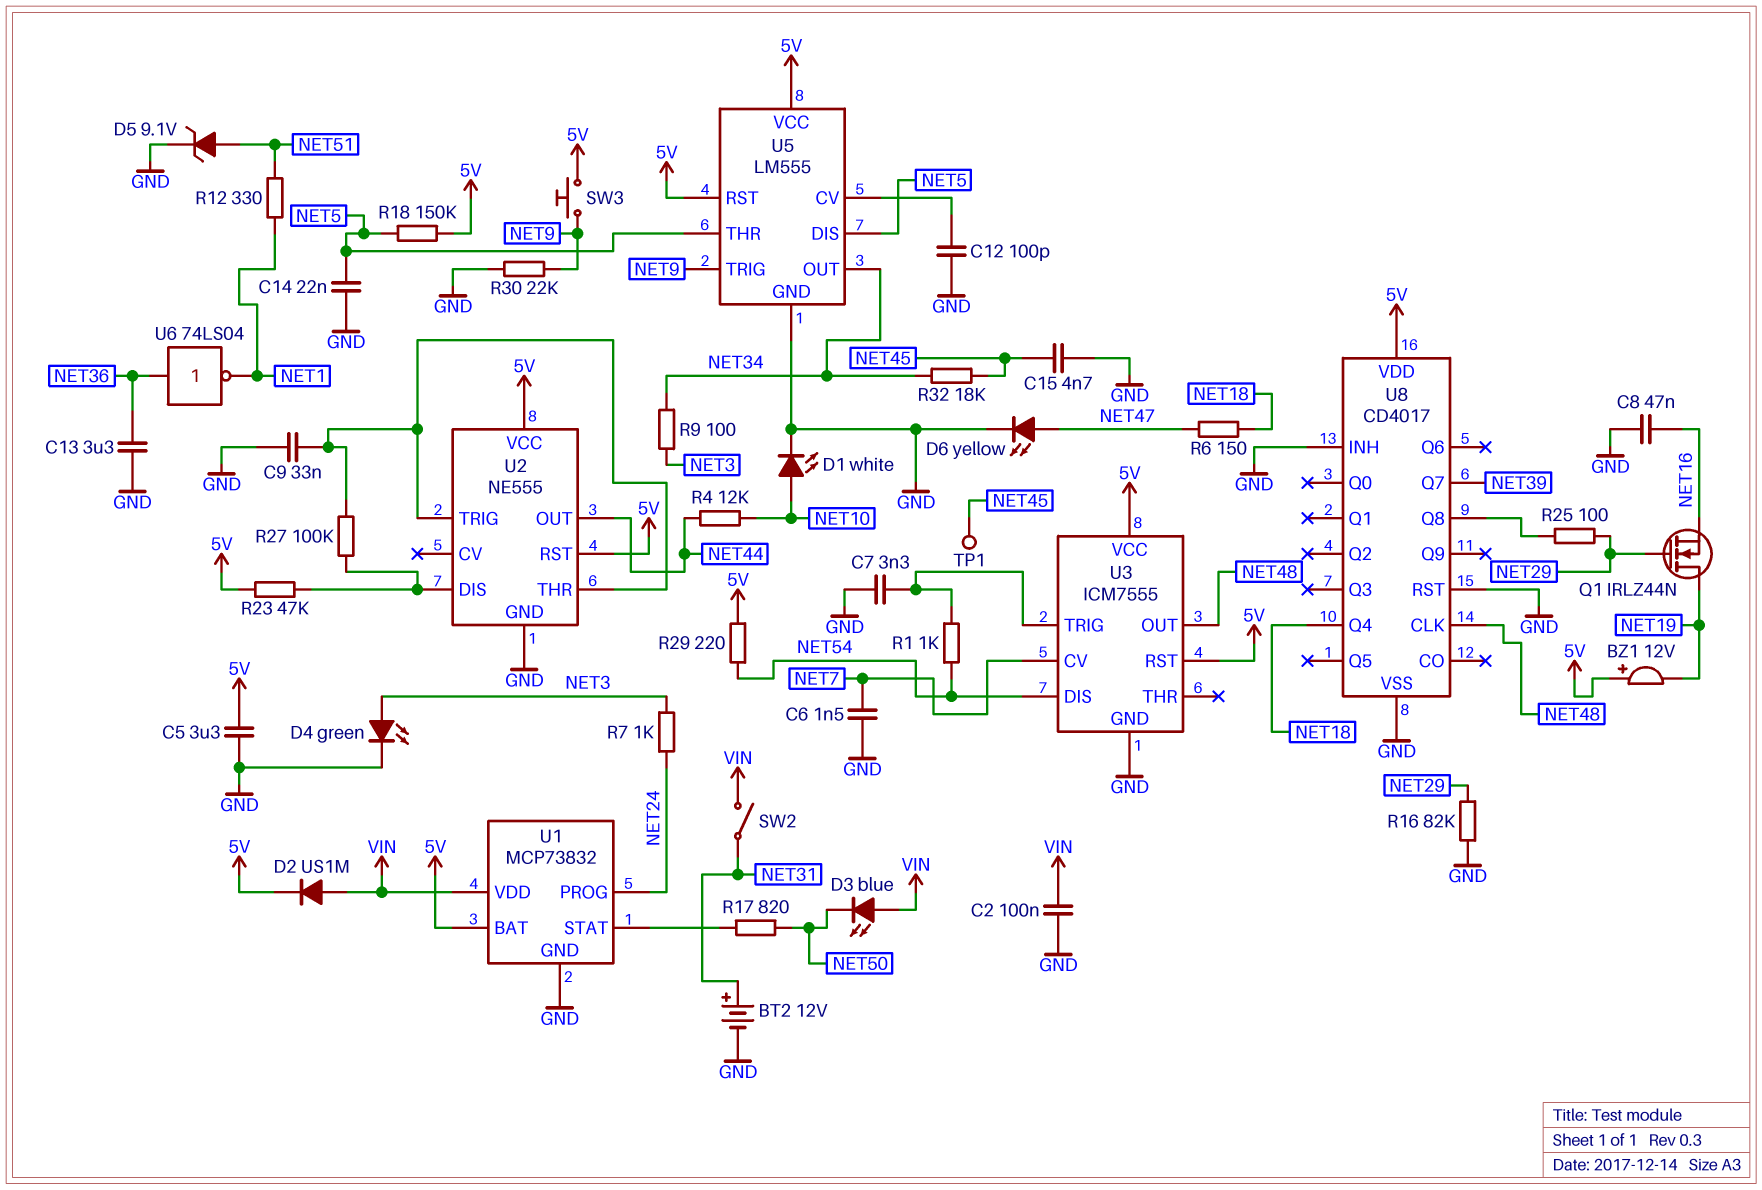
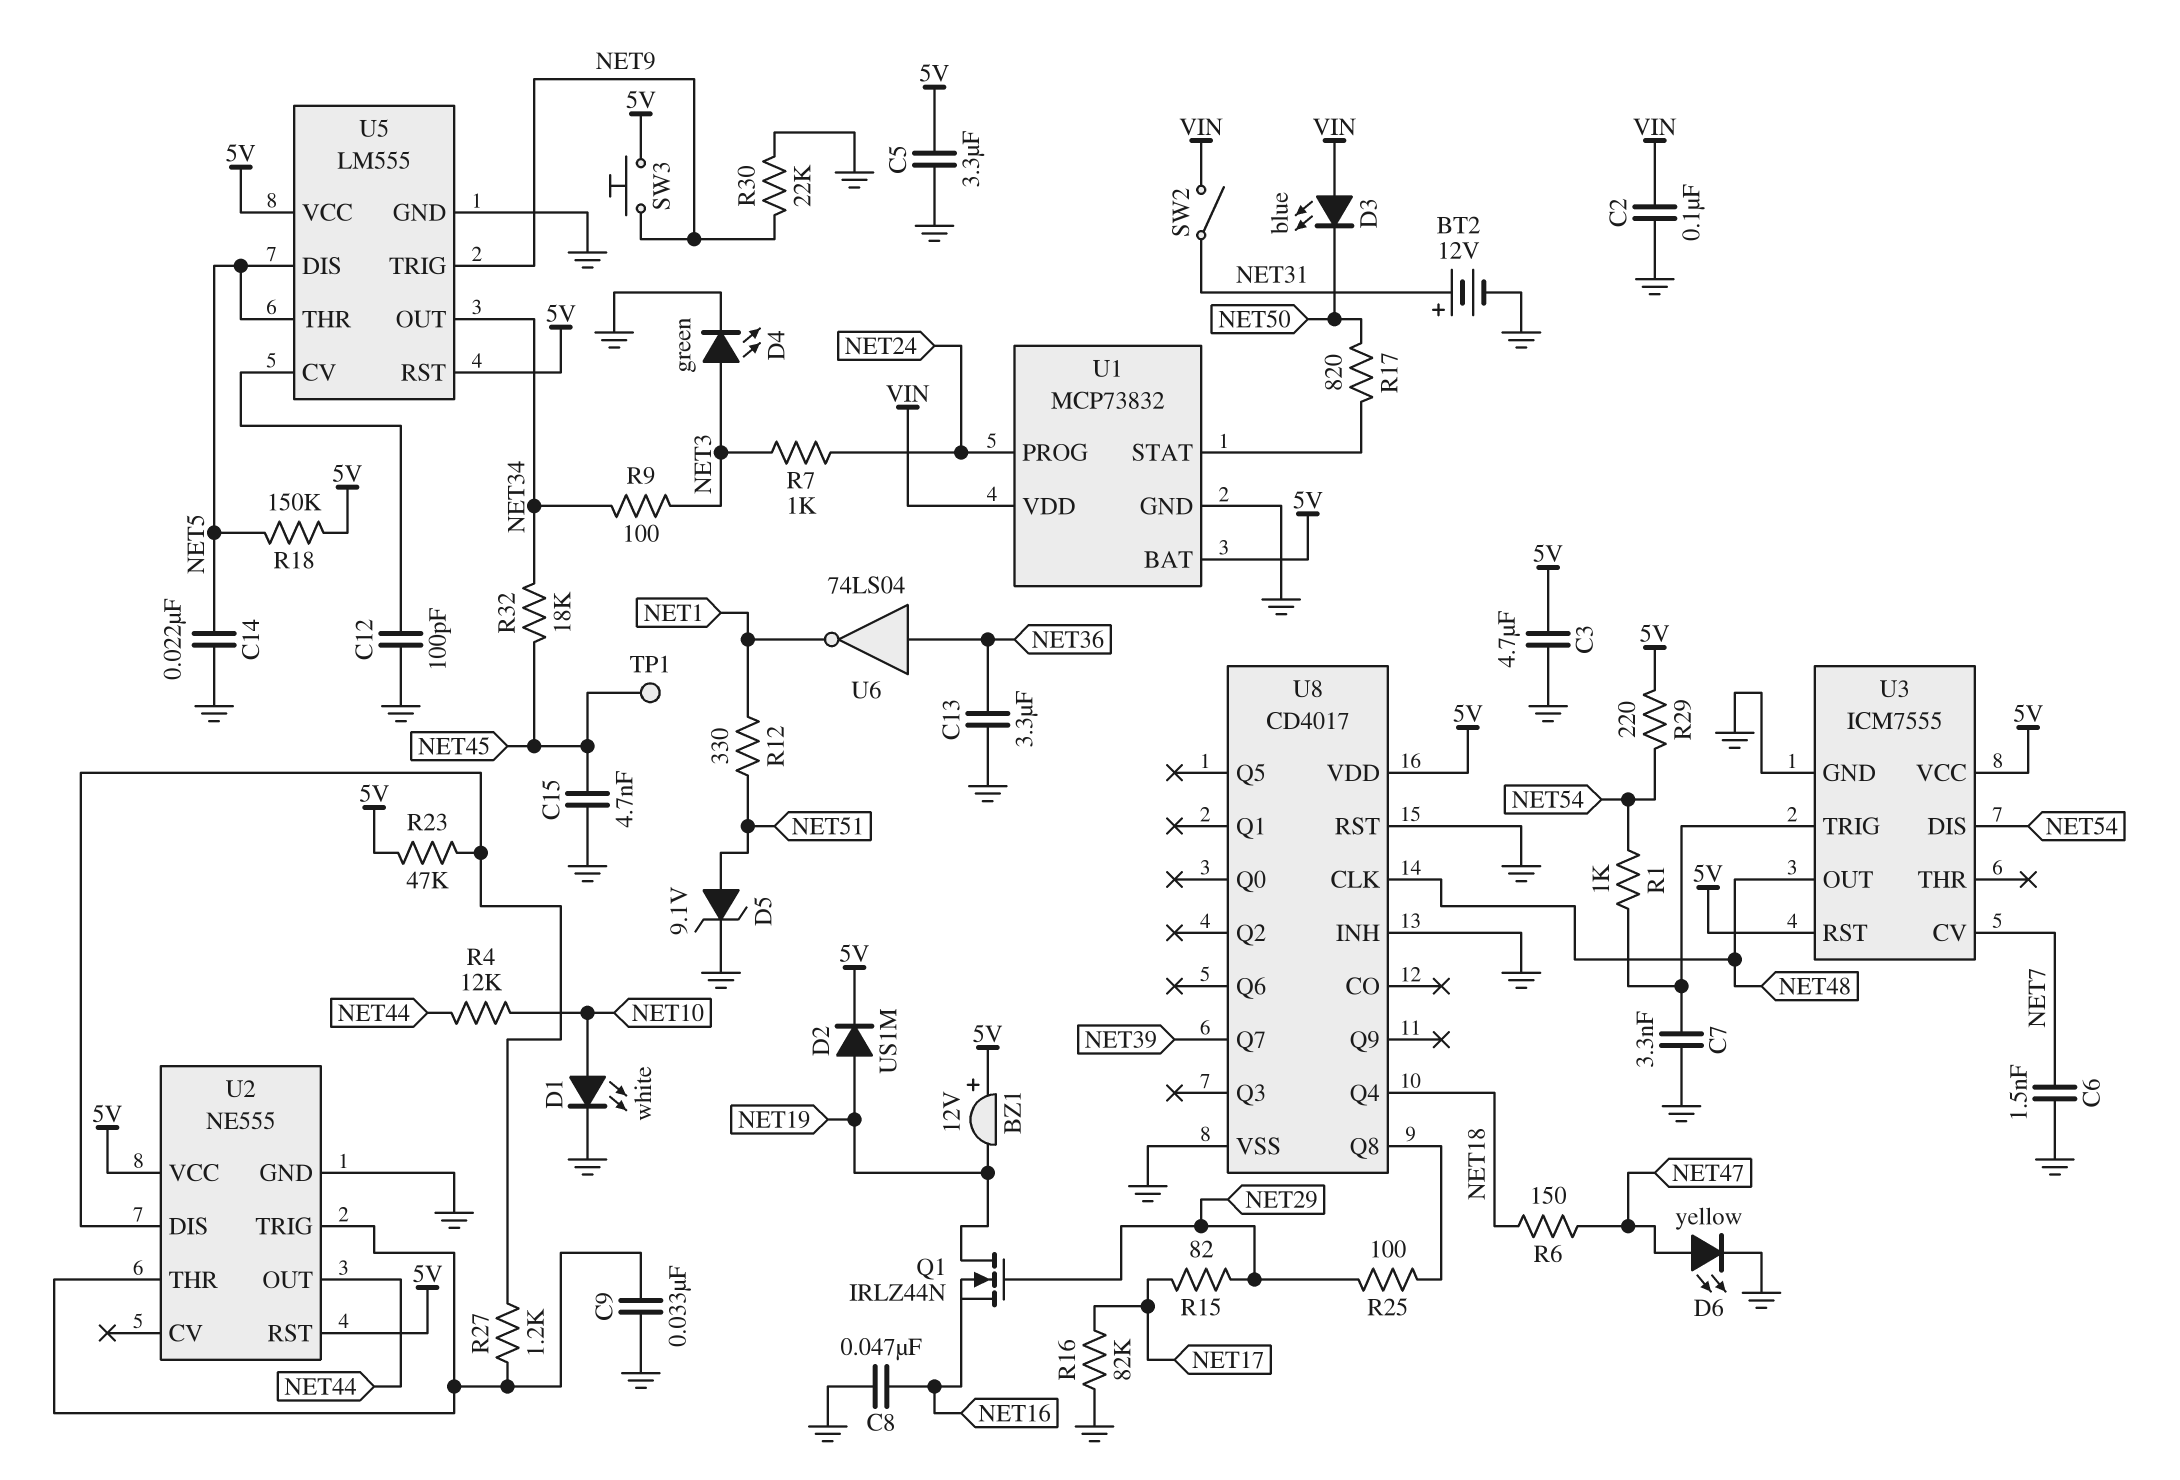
C3: none -> 4.7uF (5V, GND)
D2: diode US1M (A VIN, K 5V) -> diode US1M (A NET19, K 5V)
R15: none -> 82 (NET17, NET29)
R16: 82k (GND, NET29) -> 82k (GND, NET17)
R27: 100k (U2/DIS, U2/THR) -> 1.2k (U2/DIS, U2/THR)

